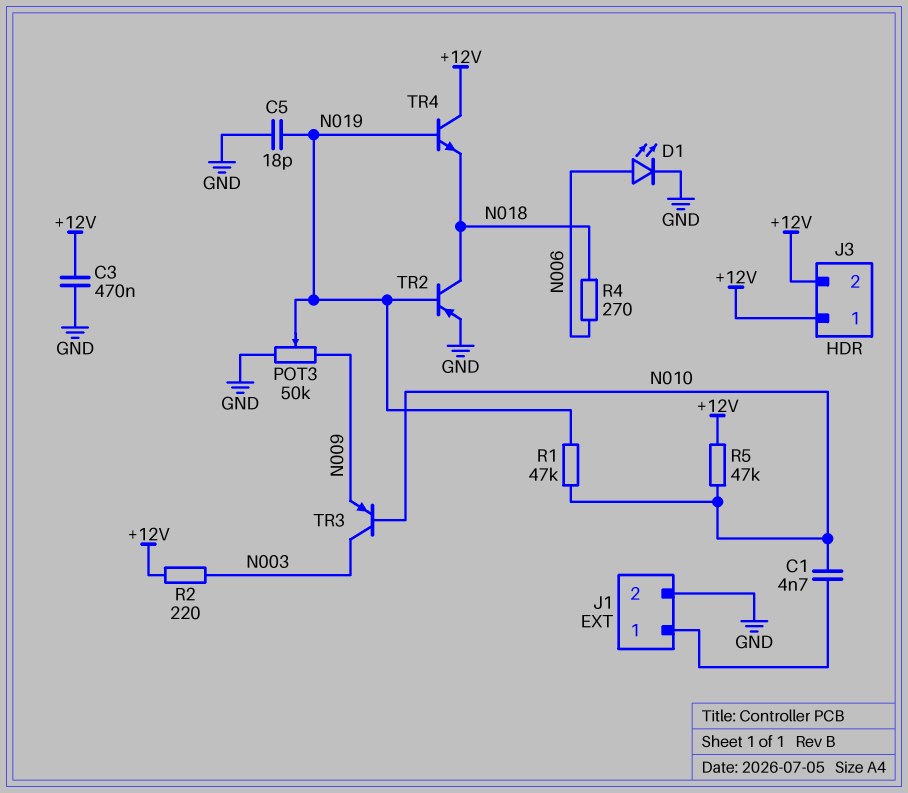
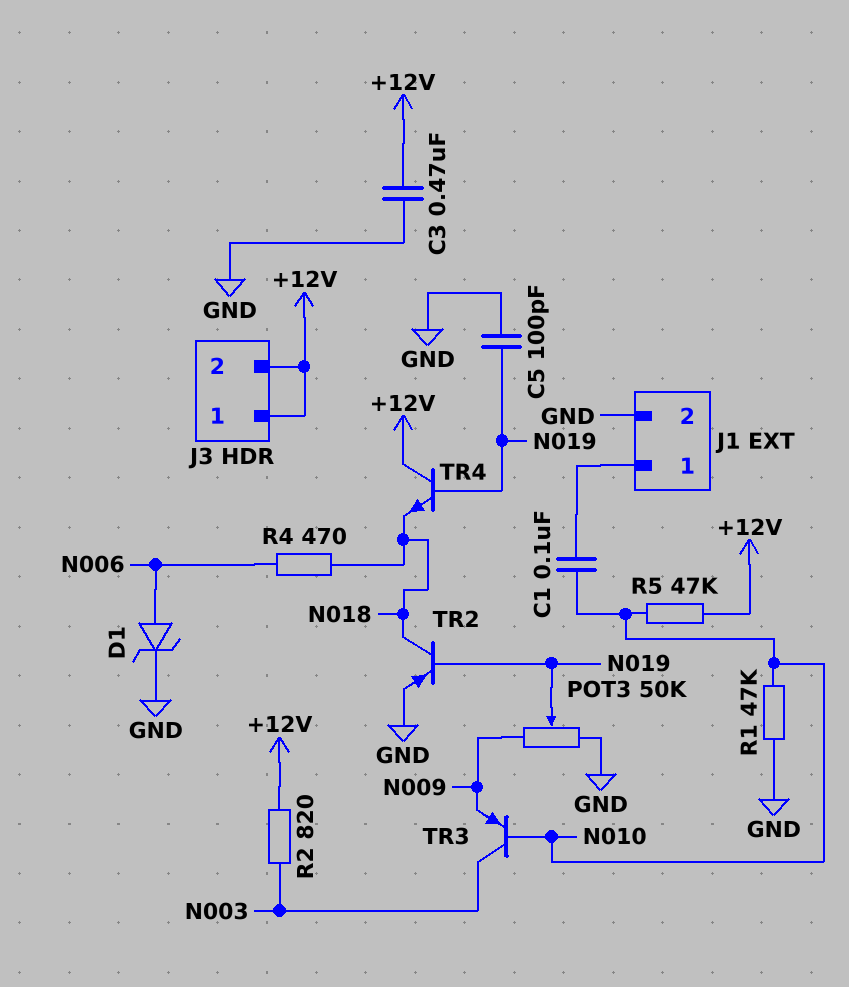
C1: 4.7nF (J1/1, N010) -> 100nF (J1/1, N010)
C5: 18pF (GND, N019) -> 100pF (GND, N019)
D1: LED (A N006, K GND) -> zener (A N006, K GND)
R1: 47k (N010, N019) -> 47k (GND, N010)
R2: 220 (+12V, N003) -> 820 (+12V, N003)
R4: 270 (N006, N018) -> 470 (N006, N018)

